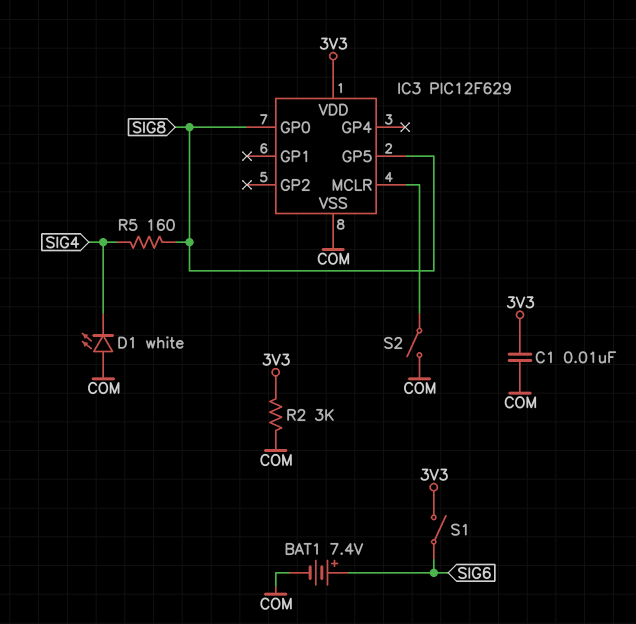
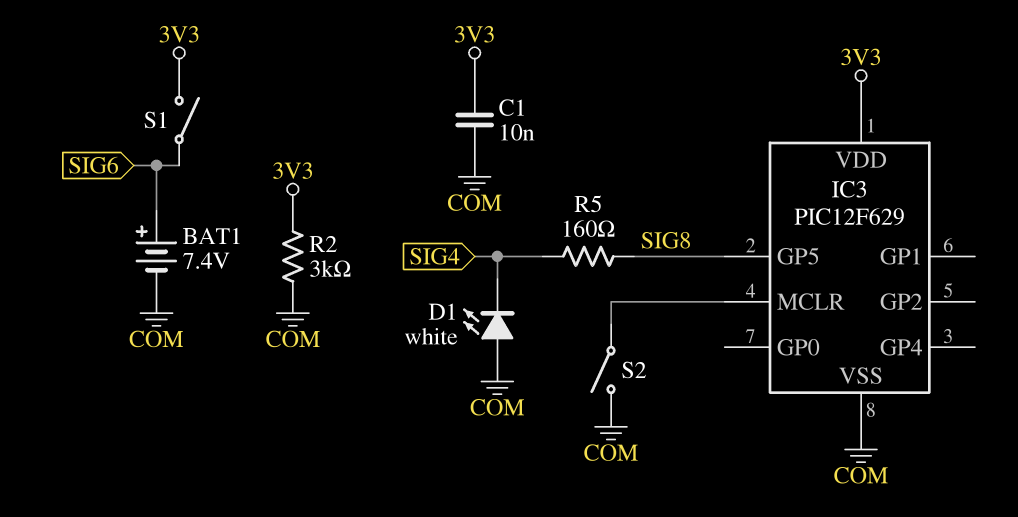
IC3 pin GP0: SIG8 -> none

